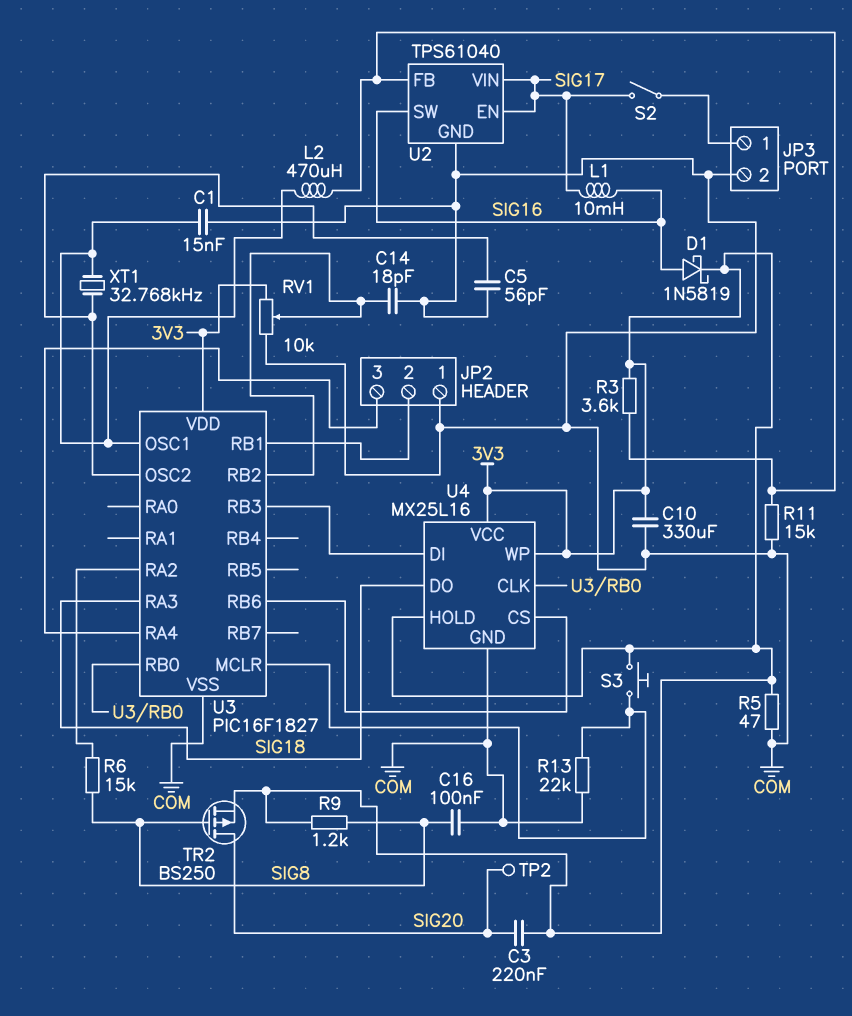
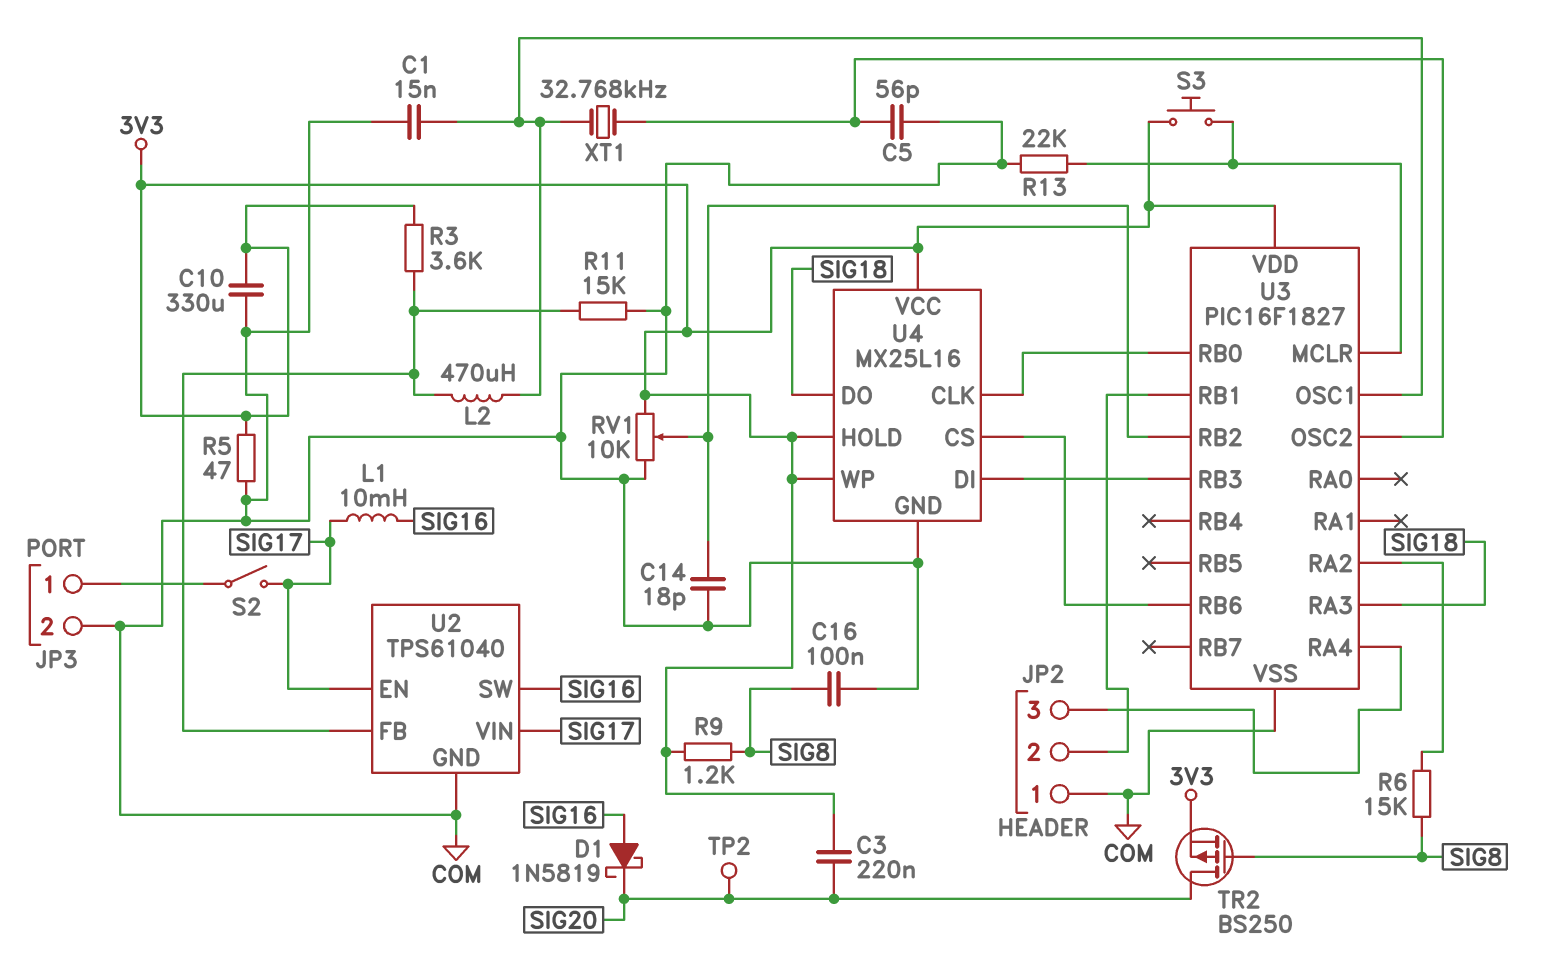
D1: schottky 1N5819 (A SIG16, K 3V3) -> schottky 1N5819 (A SIG16, K SIG20)

